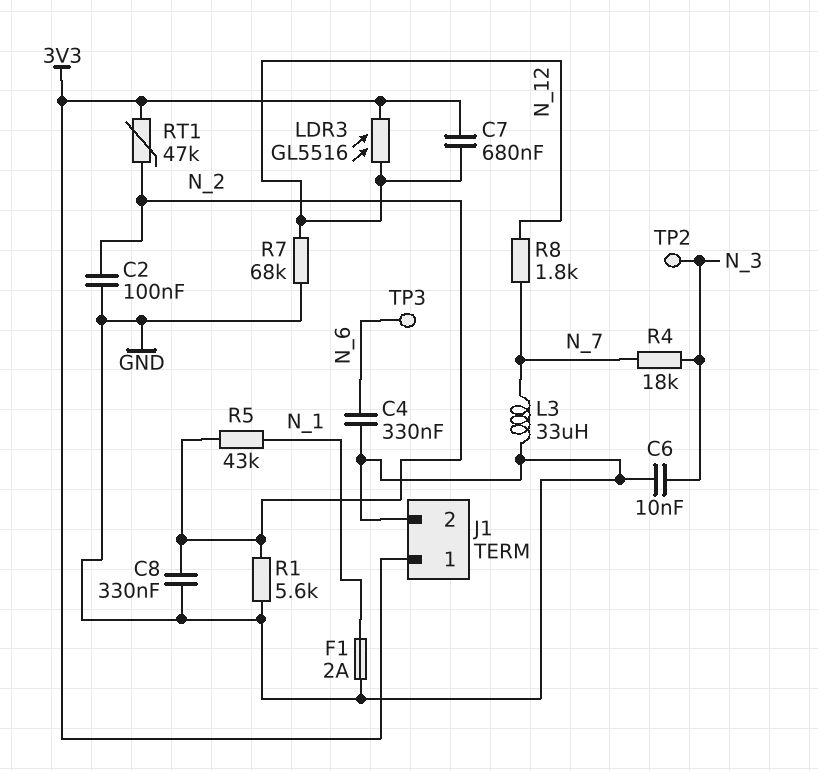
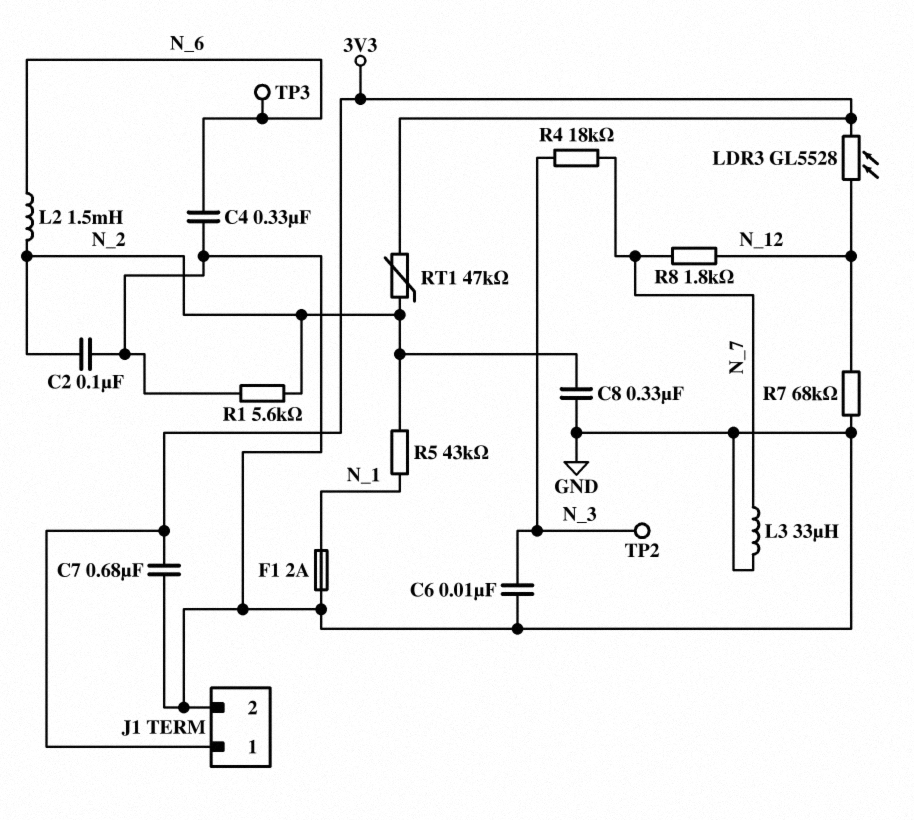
C7: 680nF (3V3, N_12) -> 680nF (3V3, GND)
L2: none -> 1.5mH (N_2, N_6)
LDR3: GL5516 (3V3, N_12) -> GL5528 (3V3, N_12)

